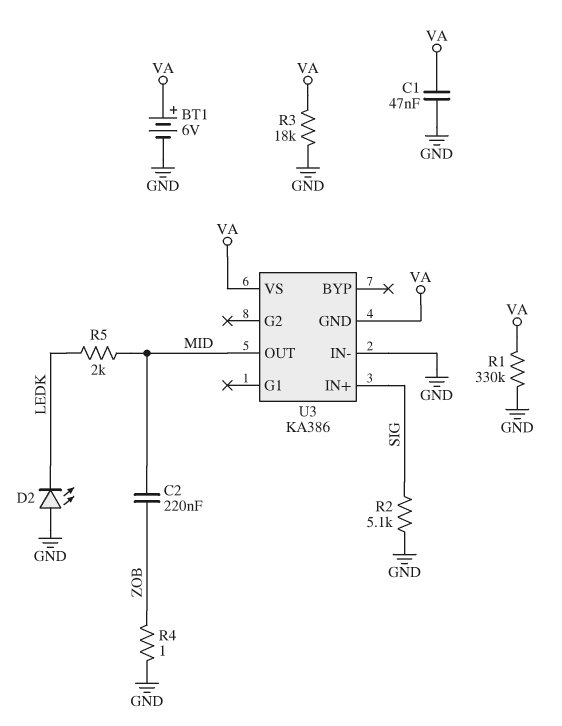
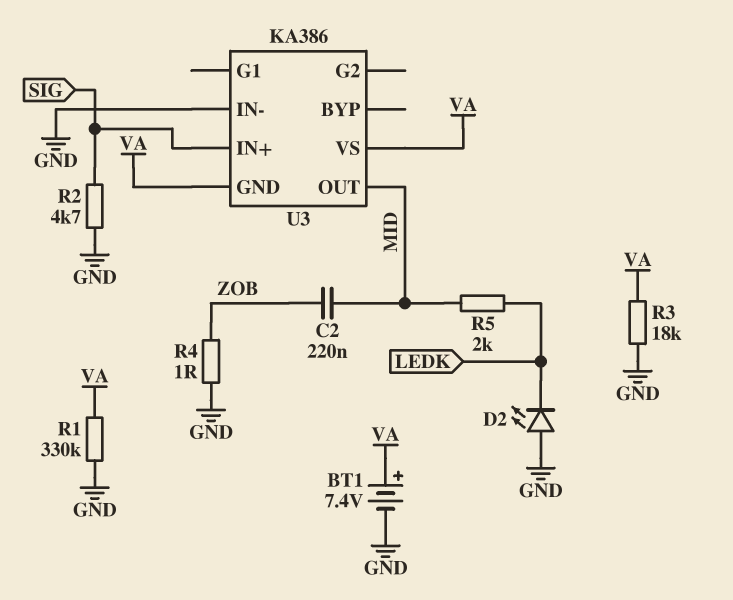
BT1: 6V (plus VA, minus GND) -> 7.4V (plus VA, minus GND)
C1: 47nF (GND, VA) -> none
R2: 5.1k (GND, SIG) -> 4.7k (GND, SIG)

